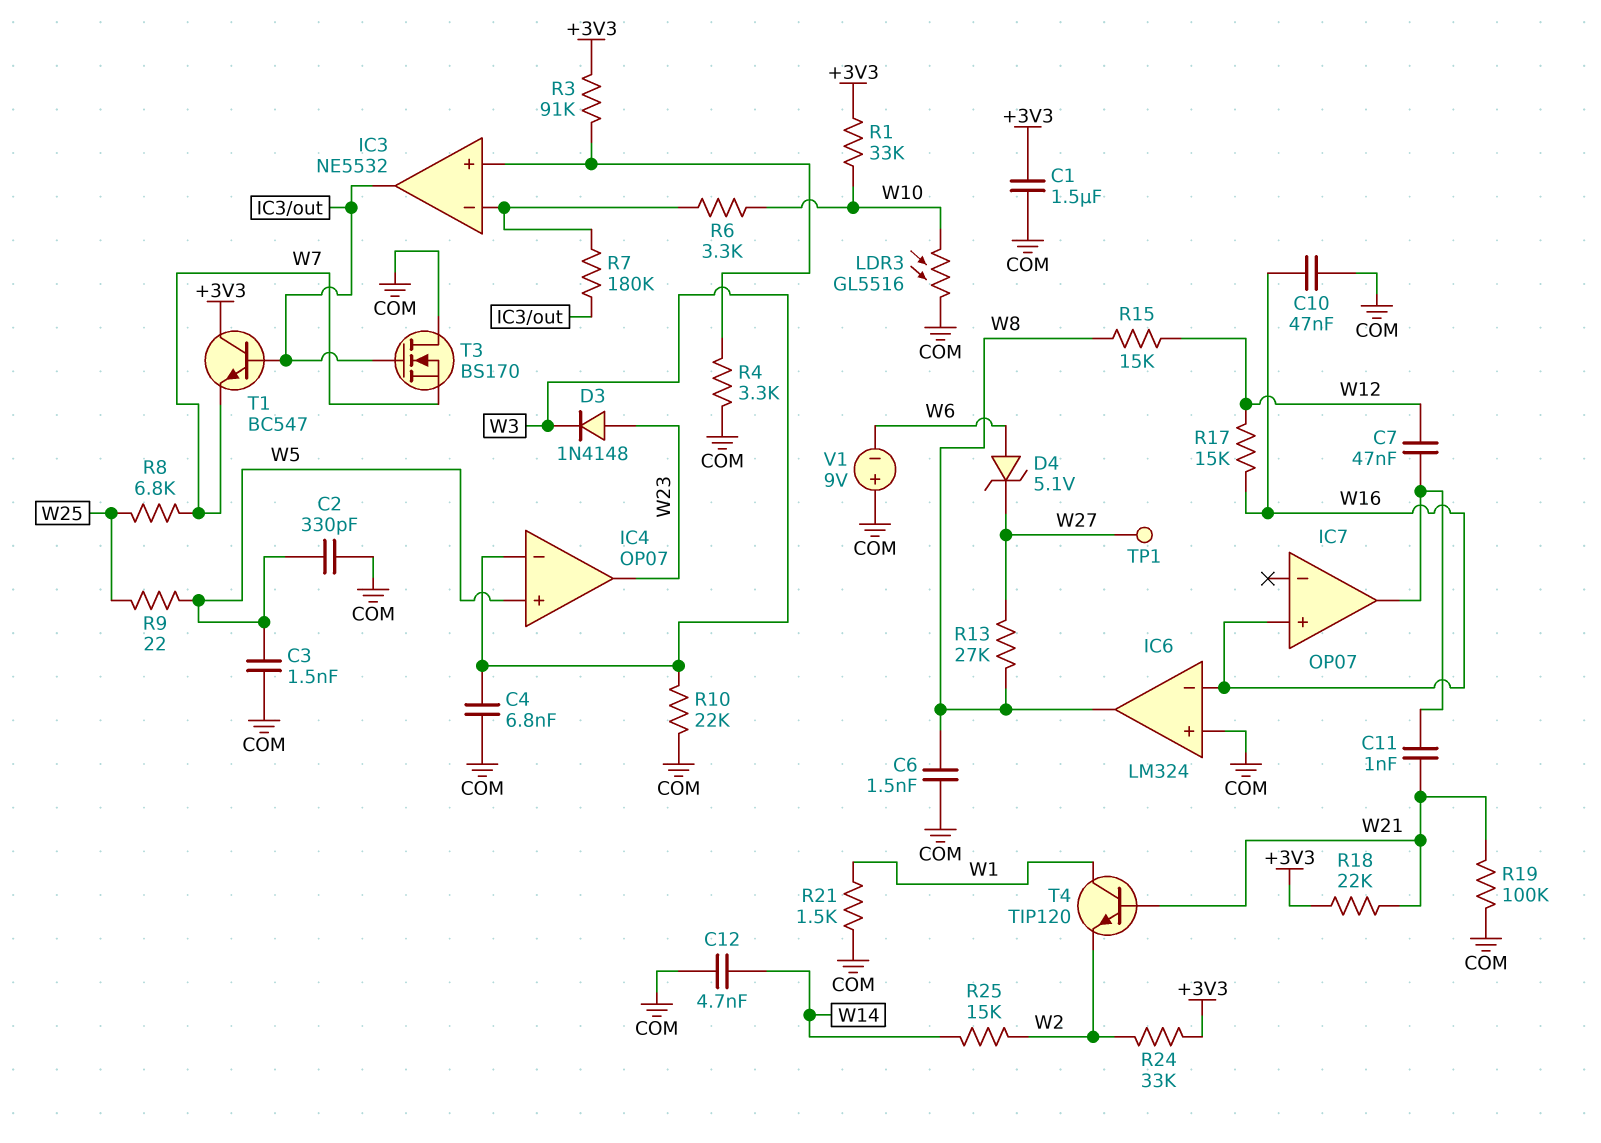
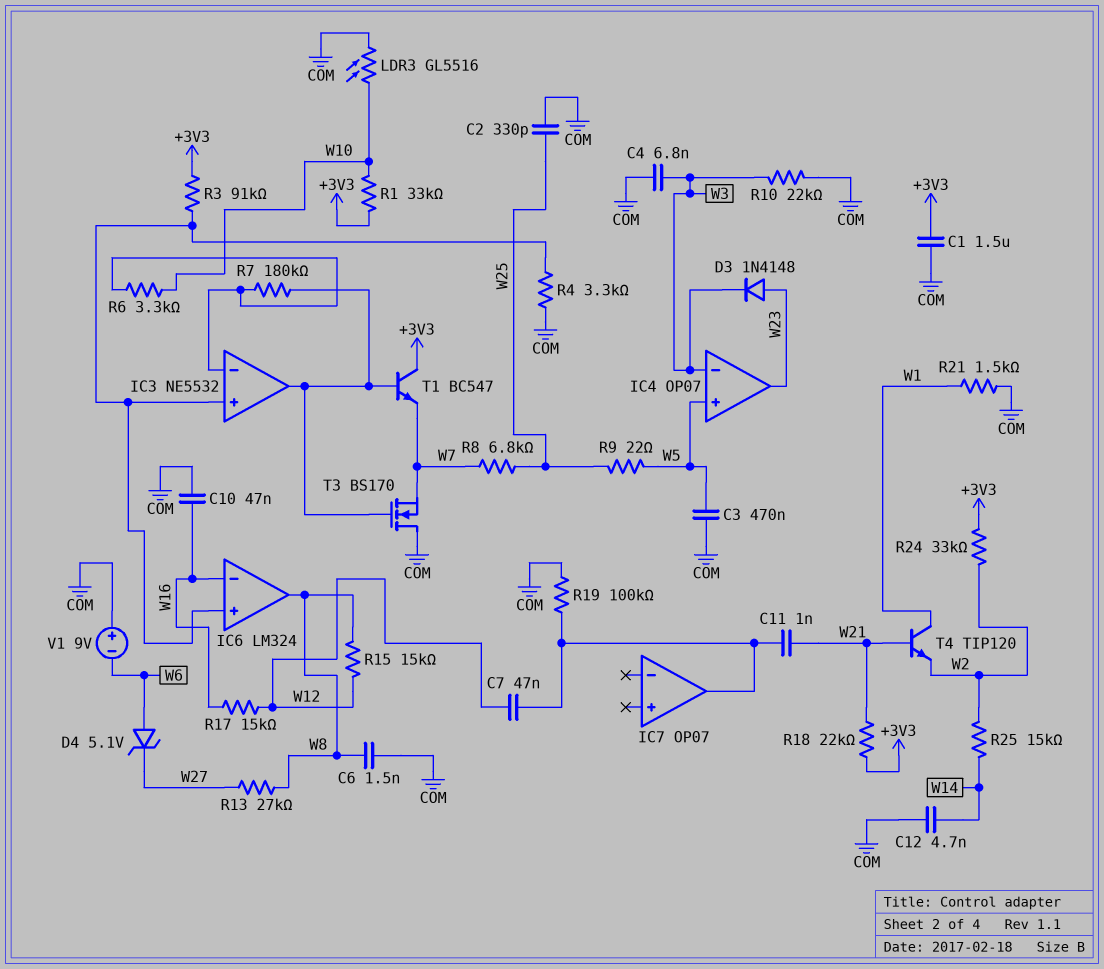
C2: 330pF (COM, W5) -> 330pF (COM, W25)
C3: 1.5nF (COM, W5) -> 470nF (COM, W5)
IC6 pin in+: COM -> IC3/in+
IC7 pin in+: W16 -> none
R19: 100k (COM, W21) -> 100k (COM, IC7/out)
TP1: test point (W27) -> none

